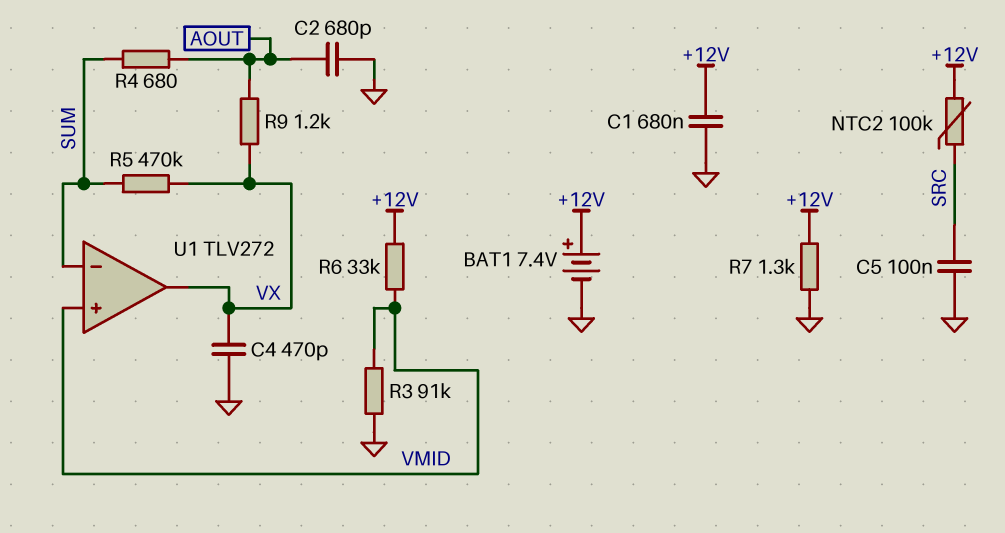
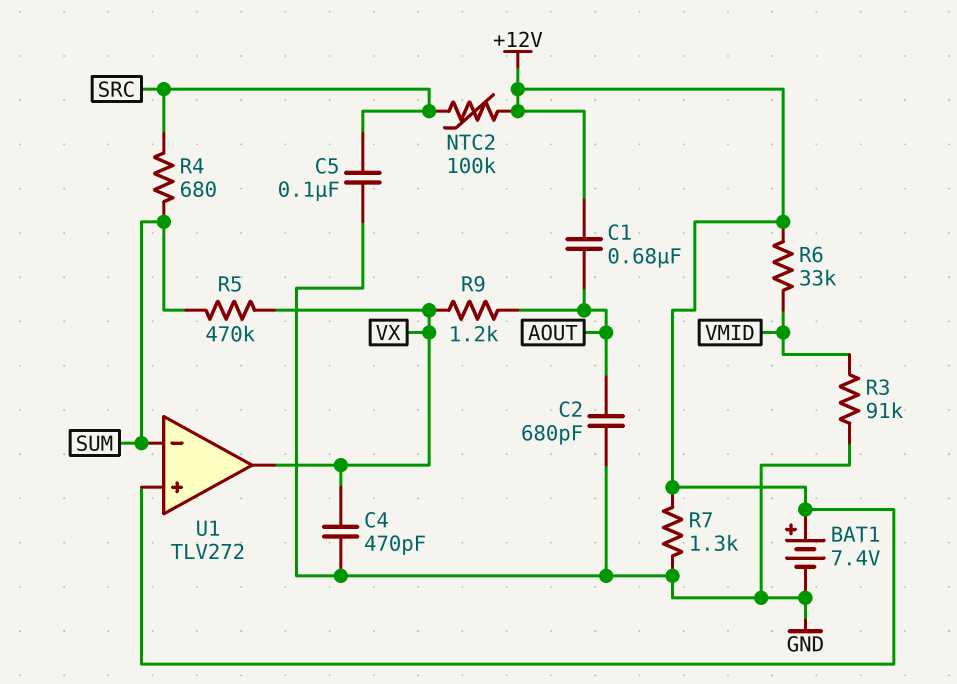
C1: 680nF (+12V, GND) -> 680nF (+12V, AOUT)
R4: 680 (AOUT, SUM) -> 680 (SRC, SUM)
U1 pin in+: VMID -> +12V

